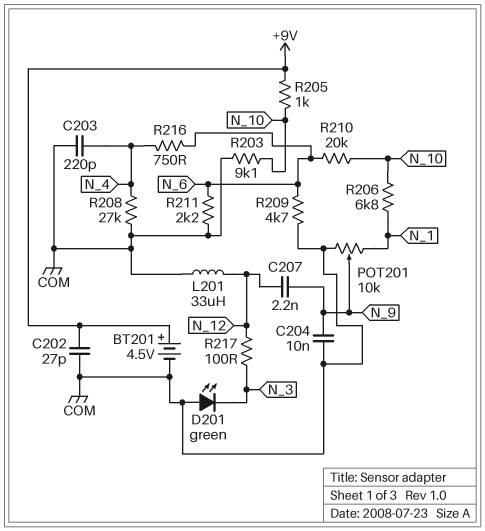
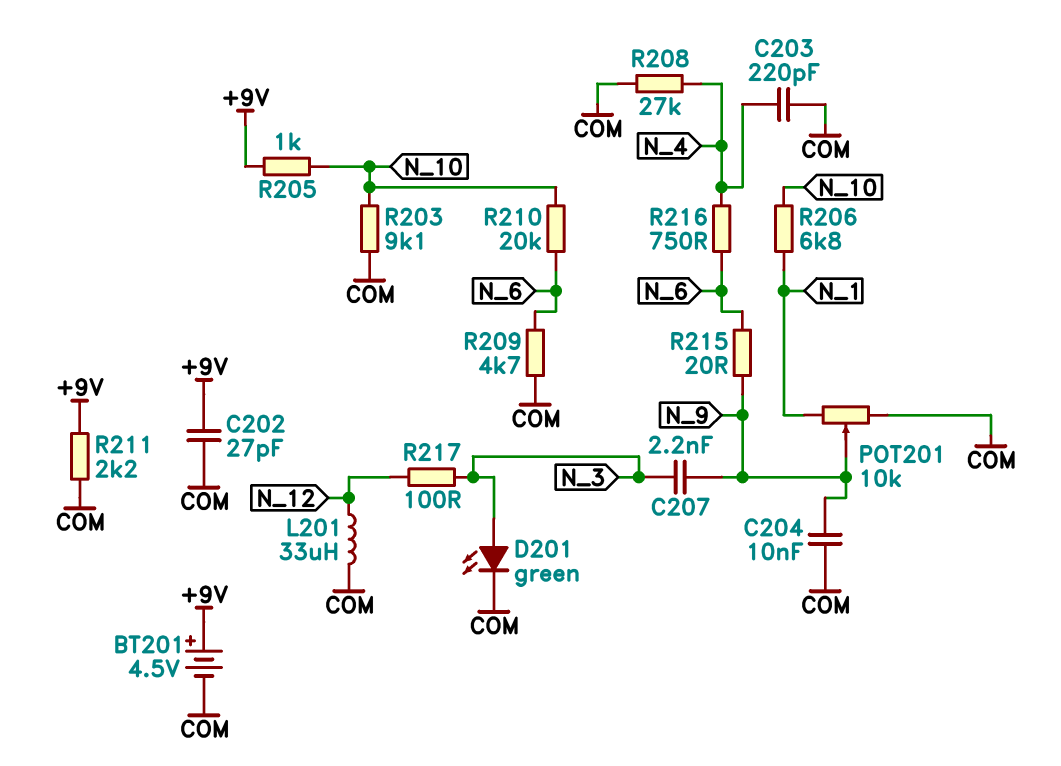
C207: 2.2nF (N_9, N_12) -> 2.2nF (N_3, N_9)
D201: LED green (A COM, K N_3) -> LED green (A N_3, K COM)
R211: 2.2k (COM, N_6) -> 2.2k (+9V, COM)
R215: none -> 20 (N_6, N_9)

